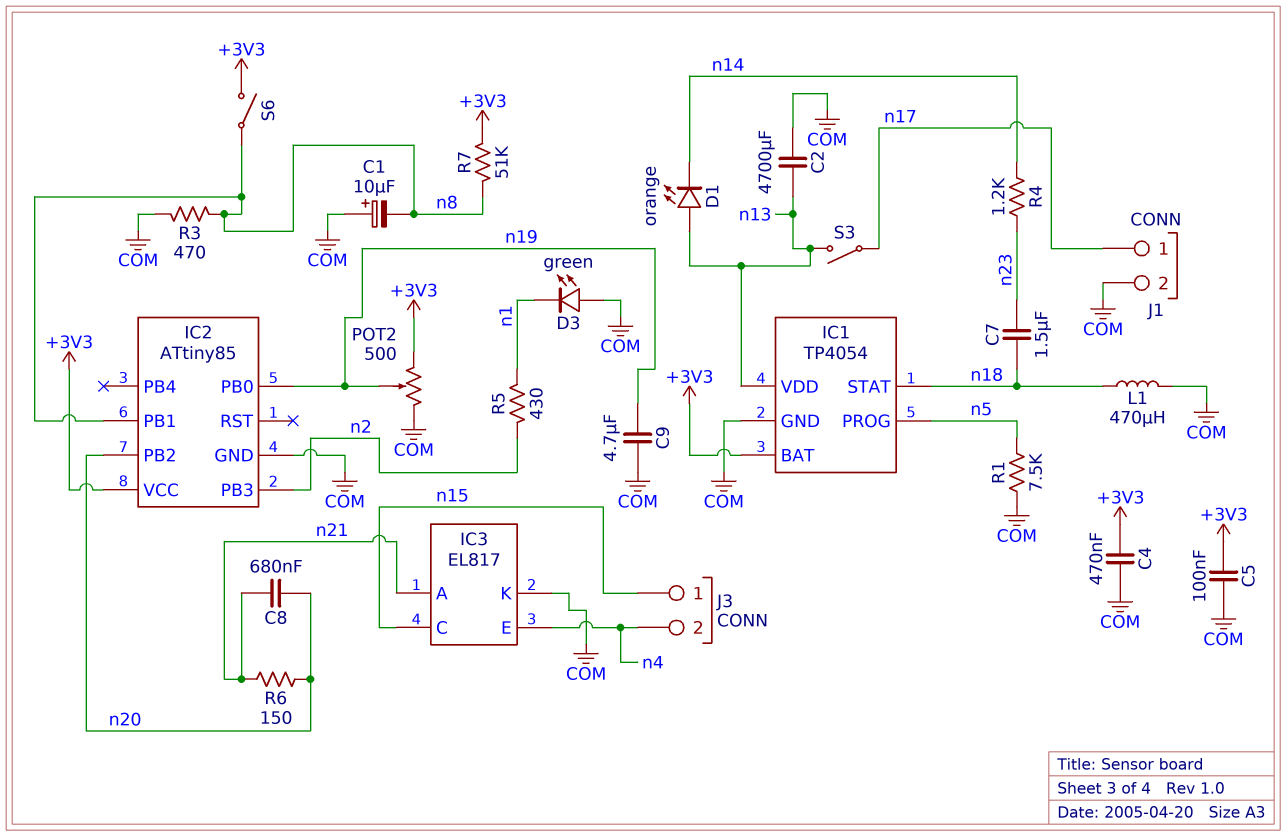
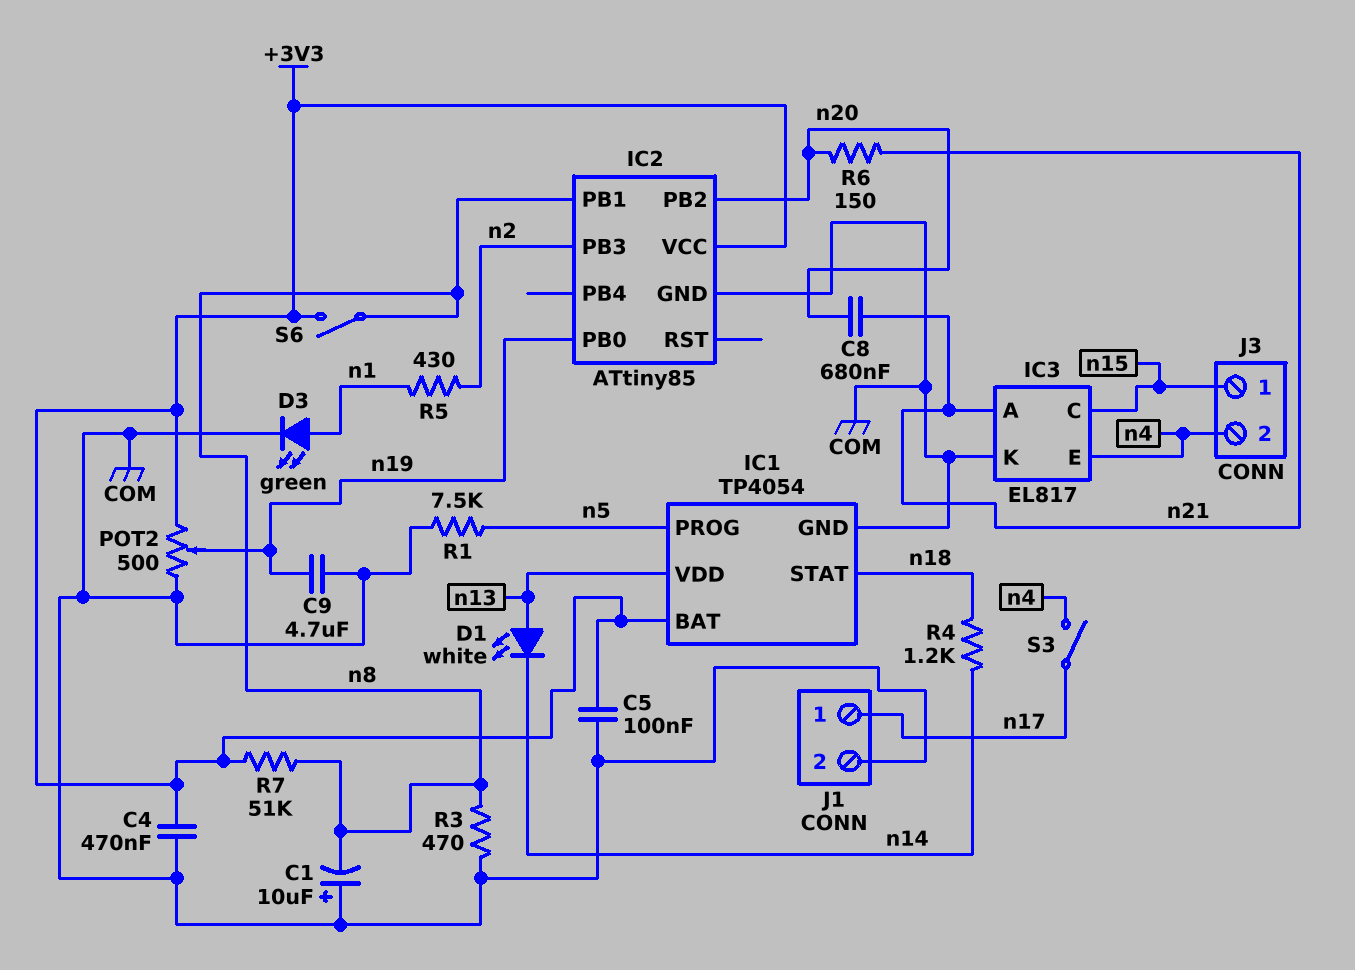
C2: 4700uF (COM, n13) -> none
C7: 1.5uF (n18, n23) -> none
D1: LED orange (A n13, K n14) -> LED white (A n13, K n14)
D3: LED green (A COM, K n1) -> LED green (A n1, K COM)
L1: 470uH (COM, n18) -> none
R4: 1.2k (n14, n23) -> 1.2k (n14, n18)
S3: switch (n13, n17) -> switch (n4, n17)

